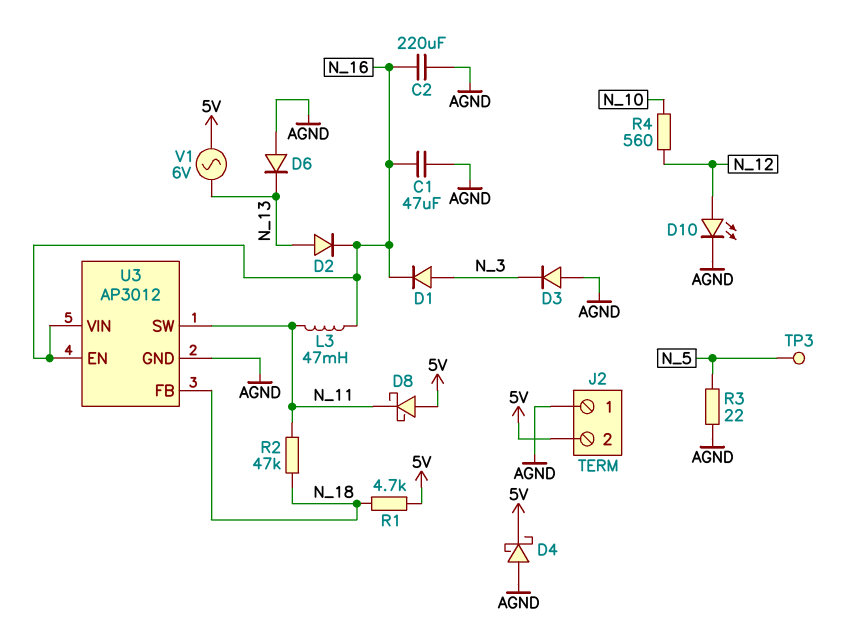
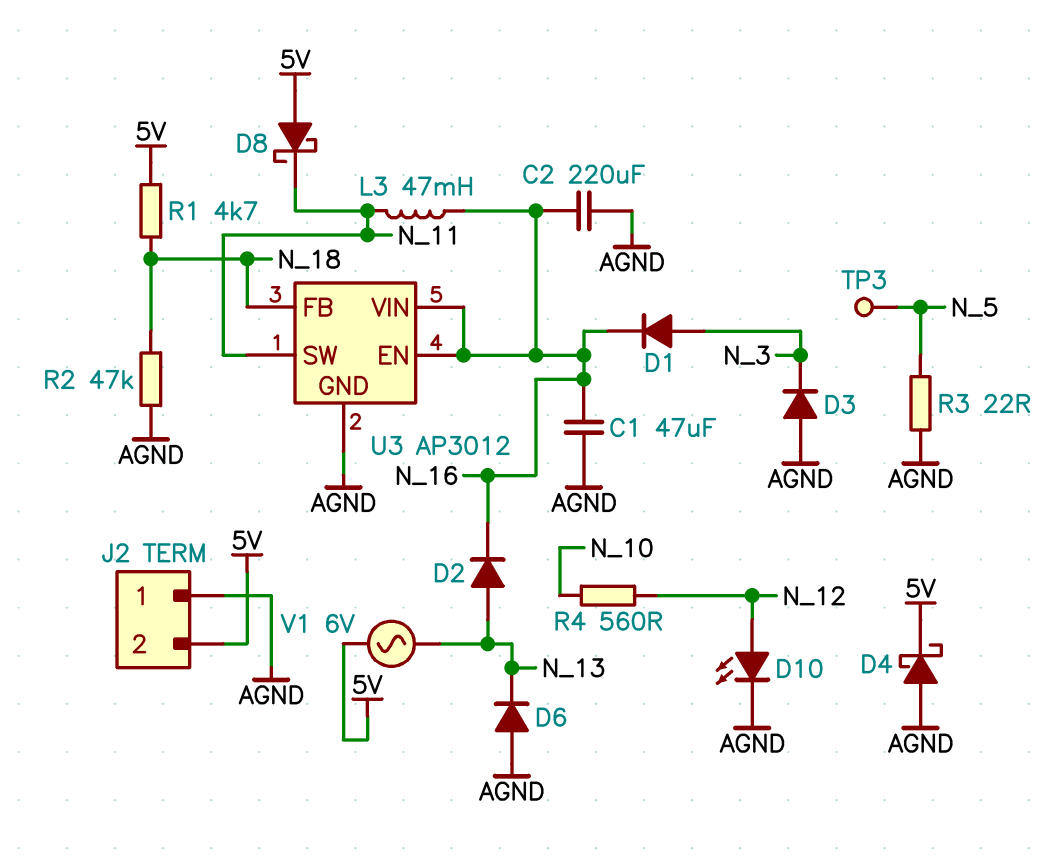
R2: 47k (N_11, N_18) -> 47k (AGND, N_18)

